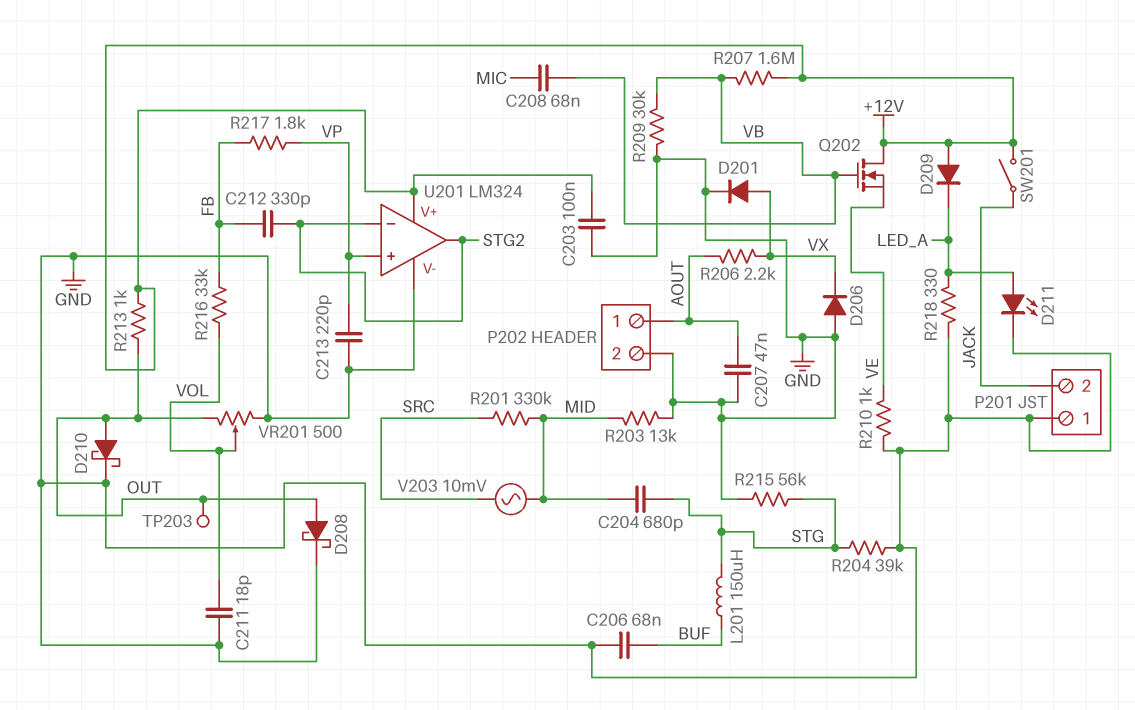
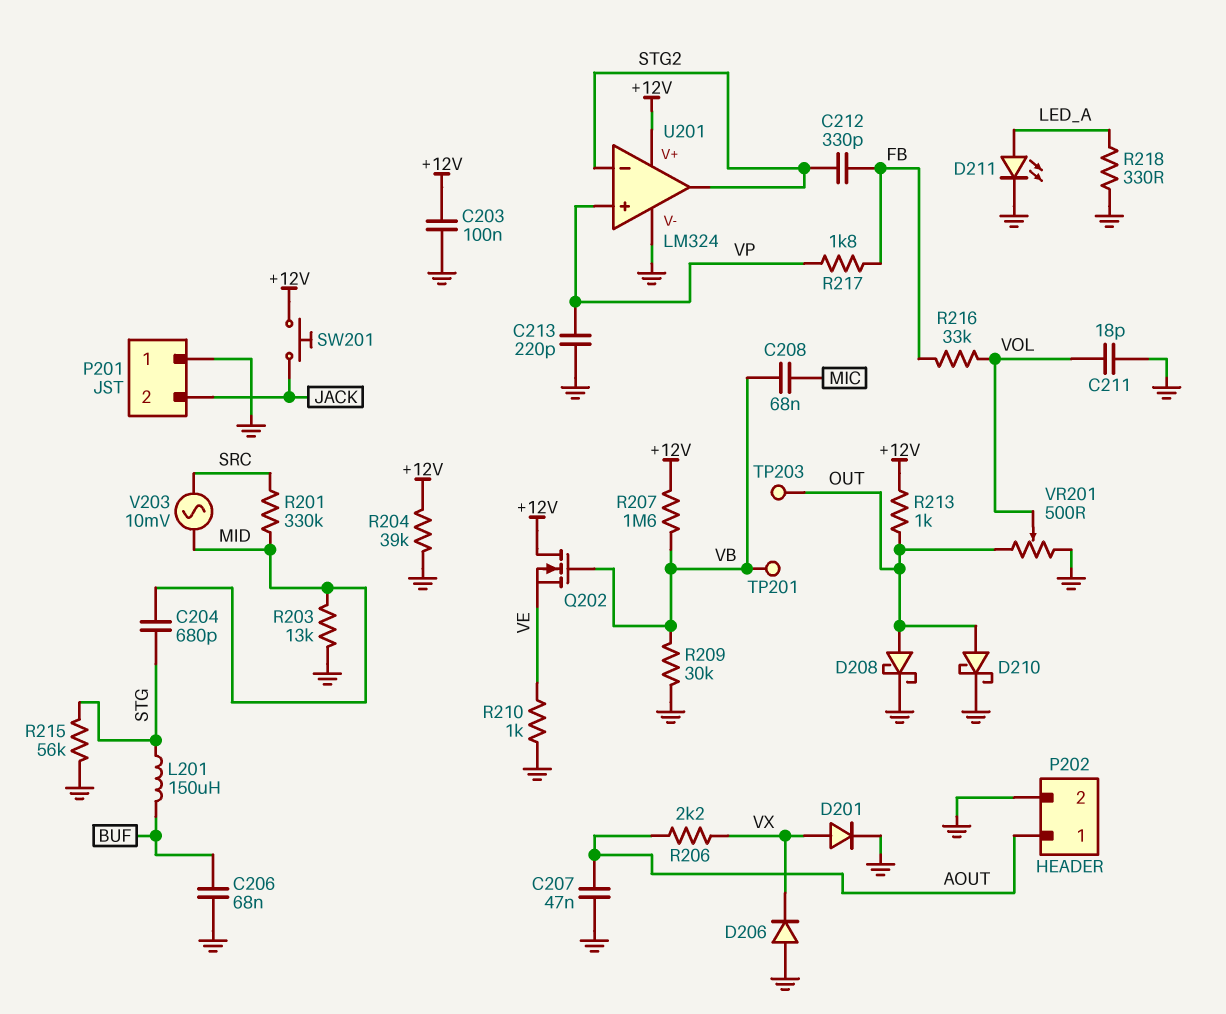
D209: diode (A +12V, K LED_A) -> none
R204: 39k (GND, STG) -> 39k (+12V, GND)
SW201: switch (+12V, JACK) -> button (+12V, JACK)
TP201: none -> test point (VB)

